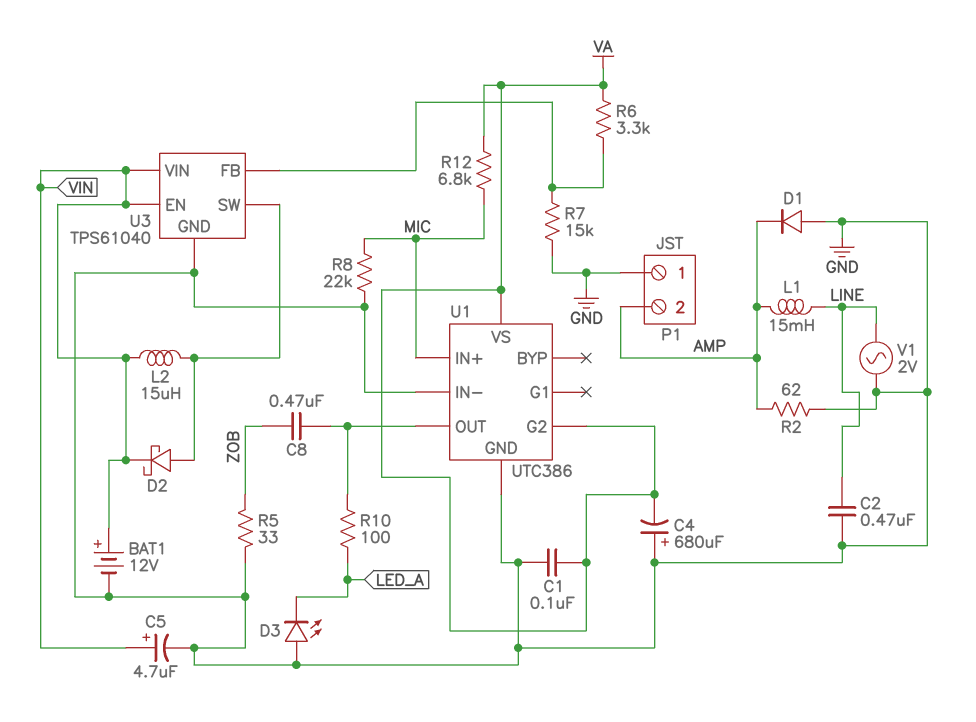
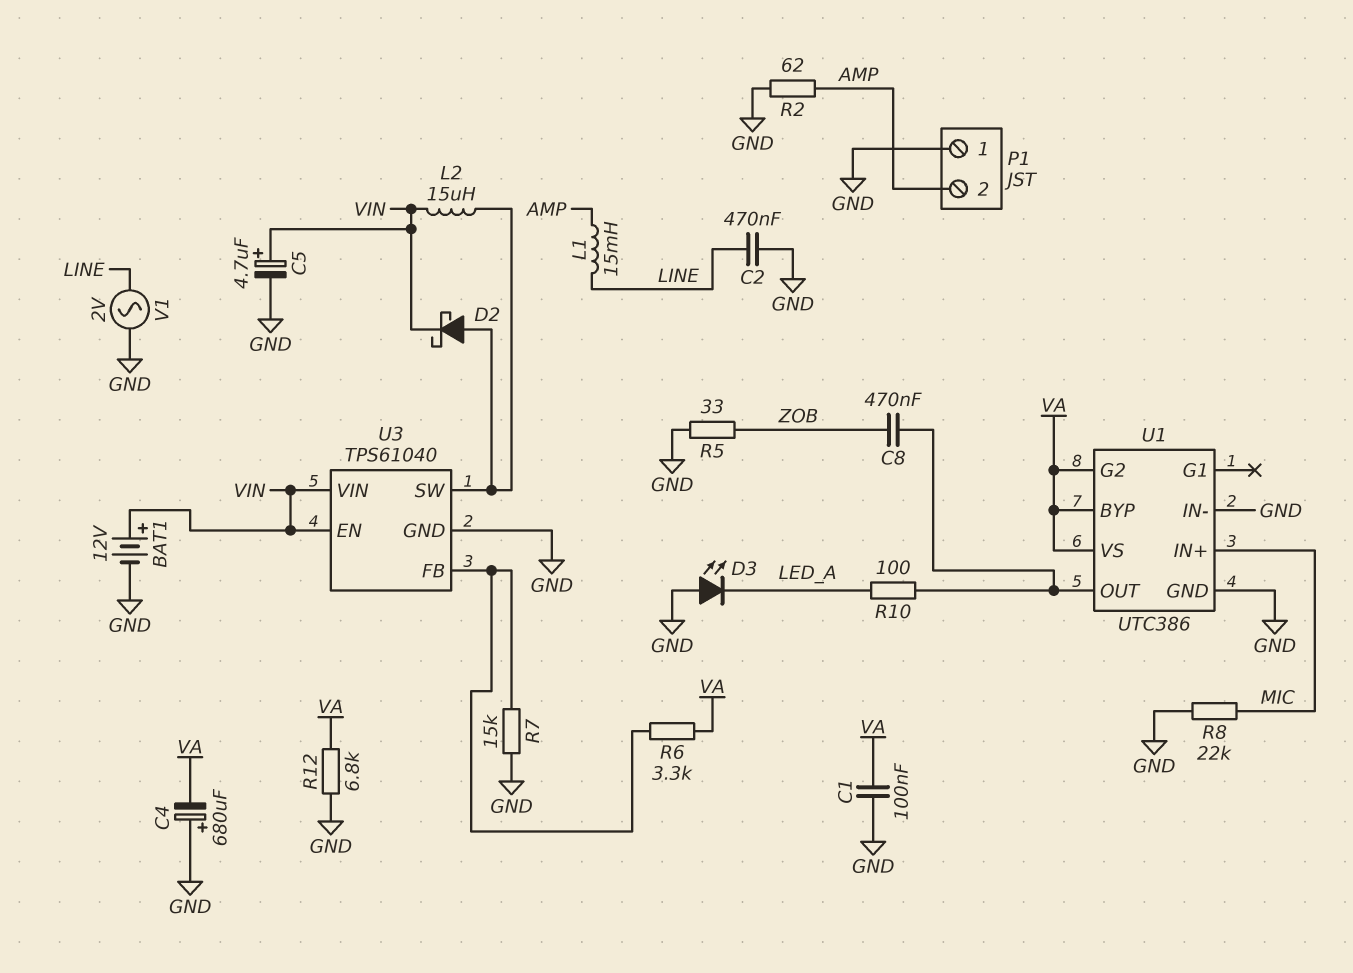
D1: diode (A GND, K AMP) -> none
R12: 6.8k (MIC, VA) -> 6.8k (GND, VA)
U1 pin BYP: none -> VA

